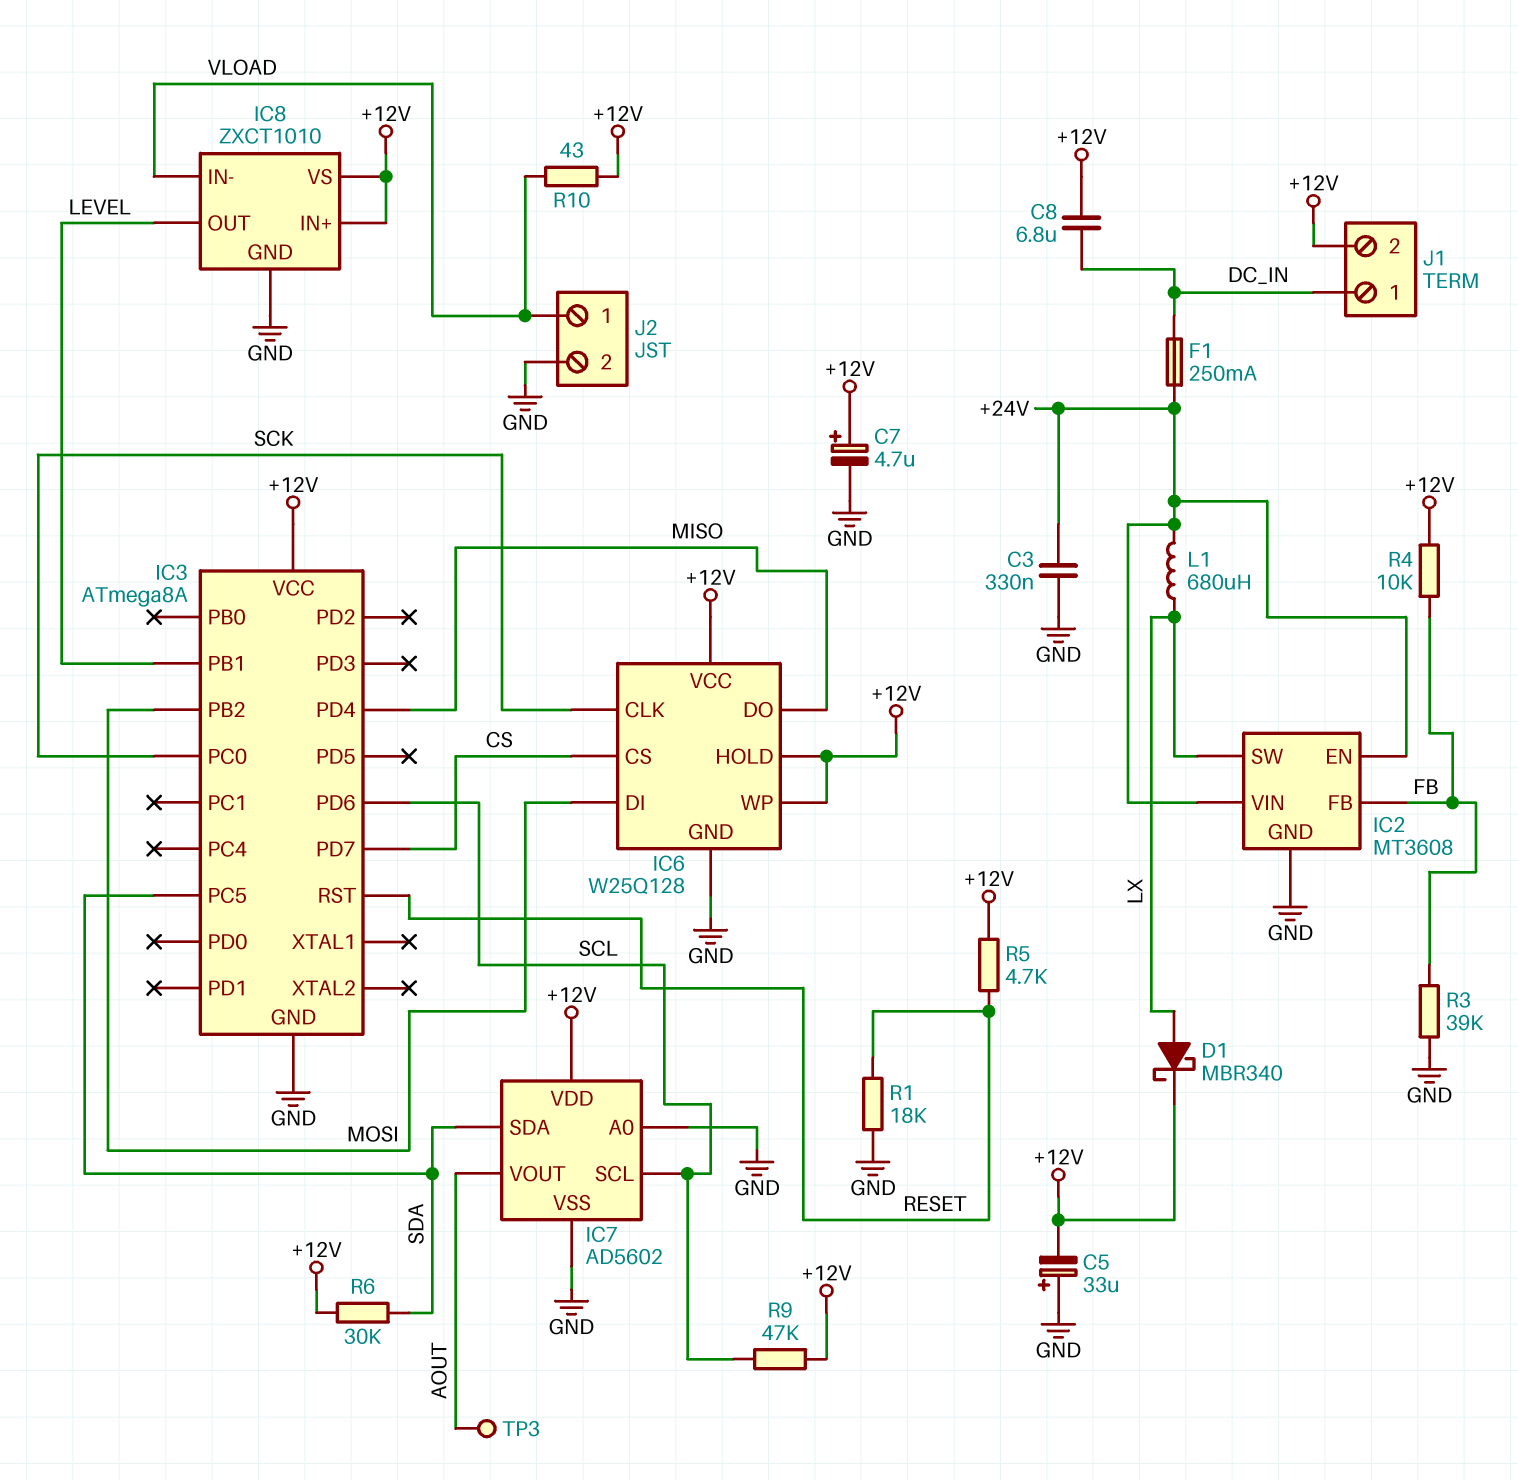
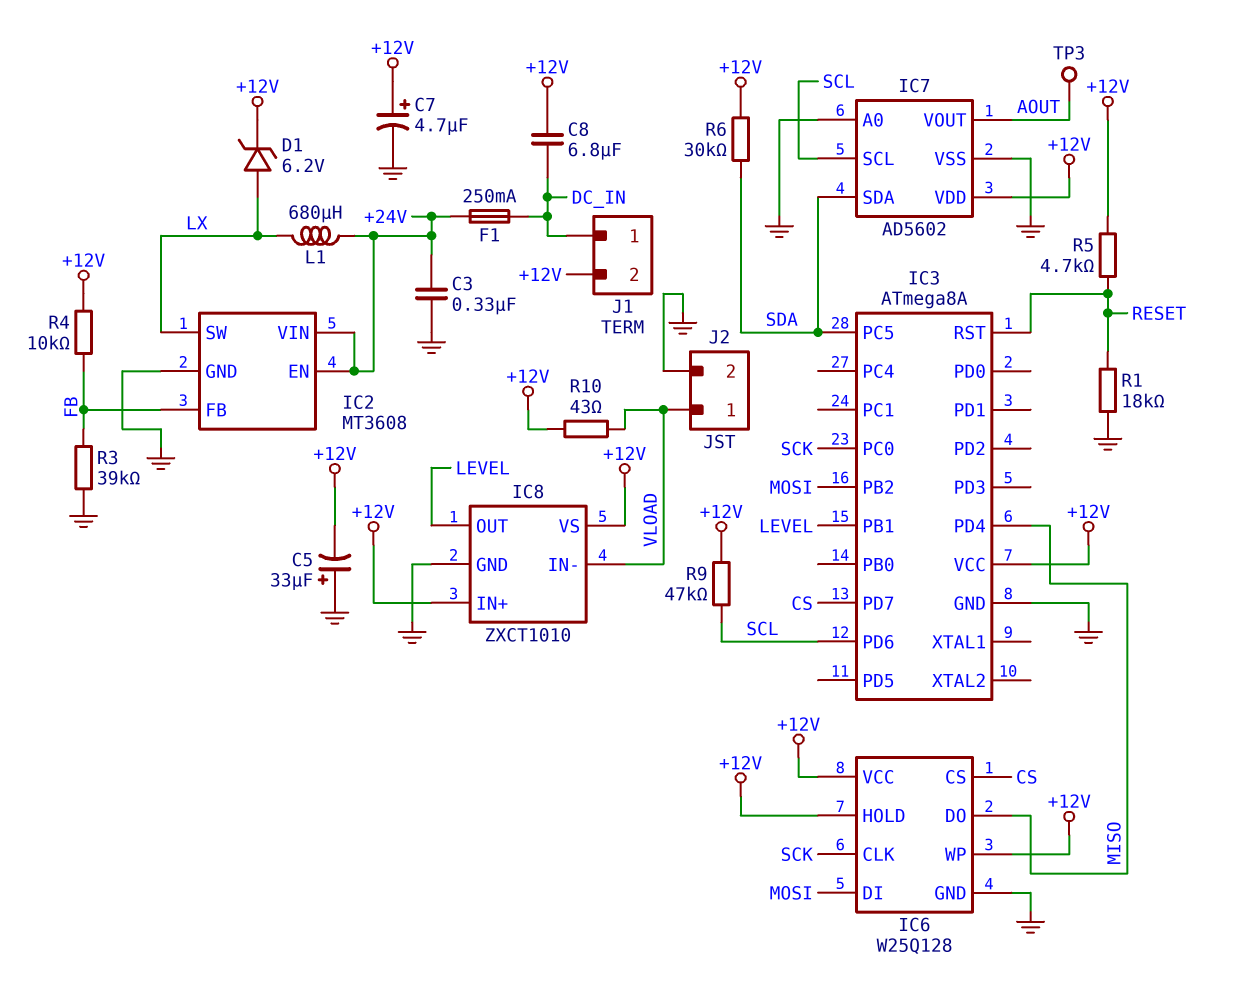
D1: schottky MBR340 (A LX, K +12V) -> zener 6.2V (A LX, K +12V)

